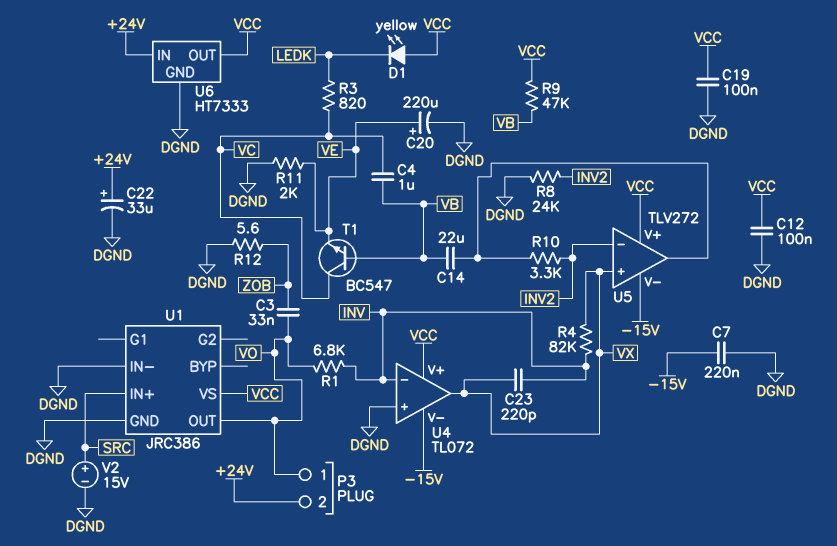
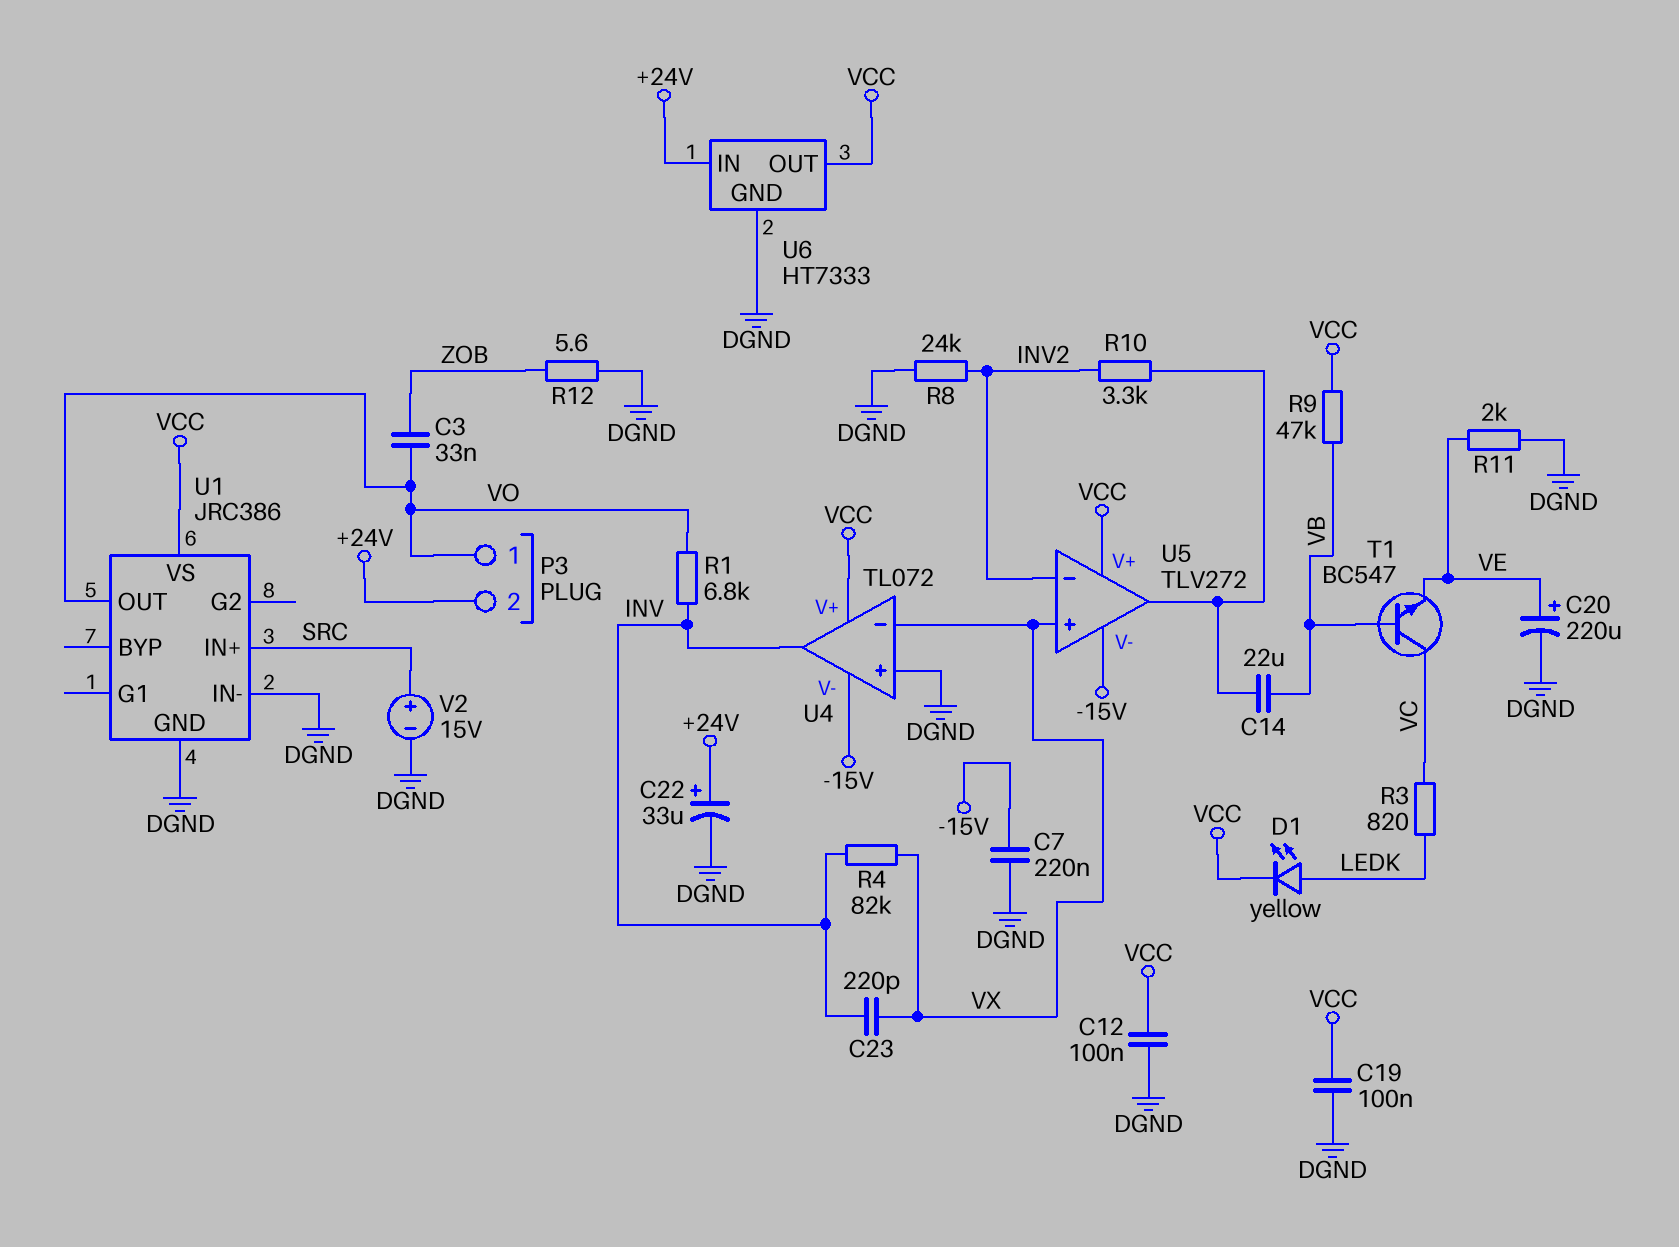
C4: 1uF (VB, VC) -> none
D1: LED yellow (A VCC, K LEDK) -> LED yellow (A LEDK, K VCC)
U4 pin in-: INV -> VX
U4 pin out: VX -> INV

